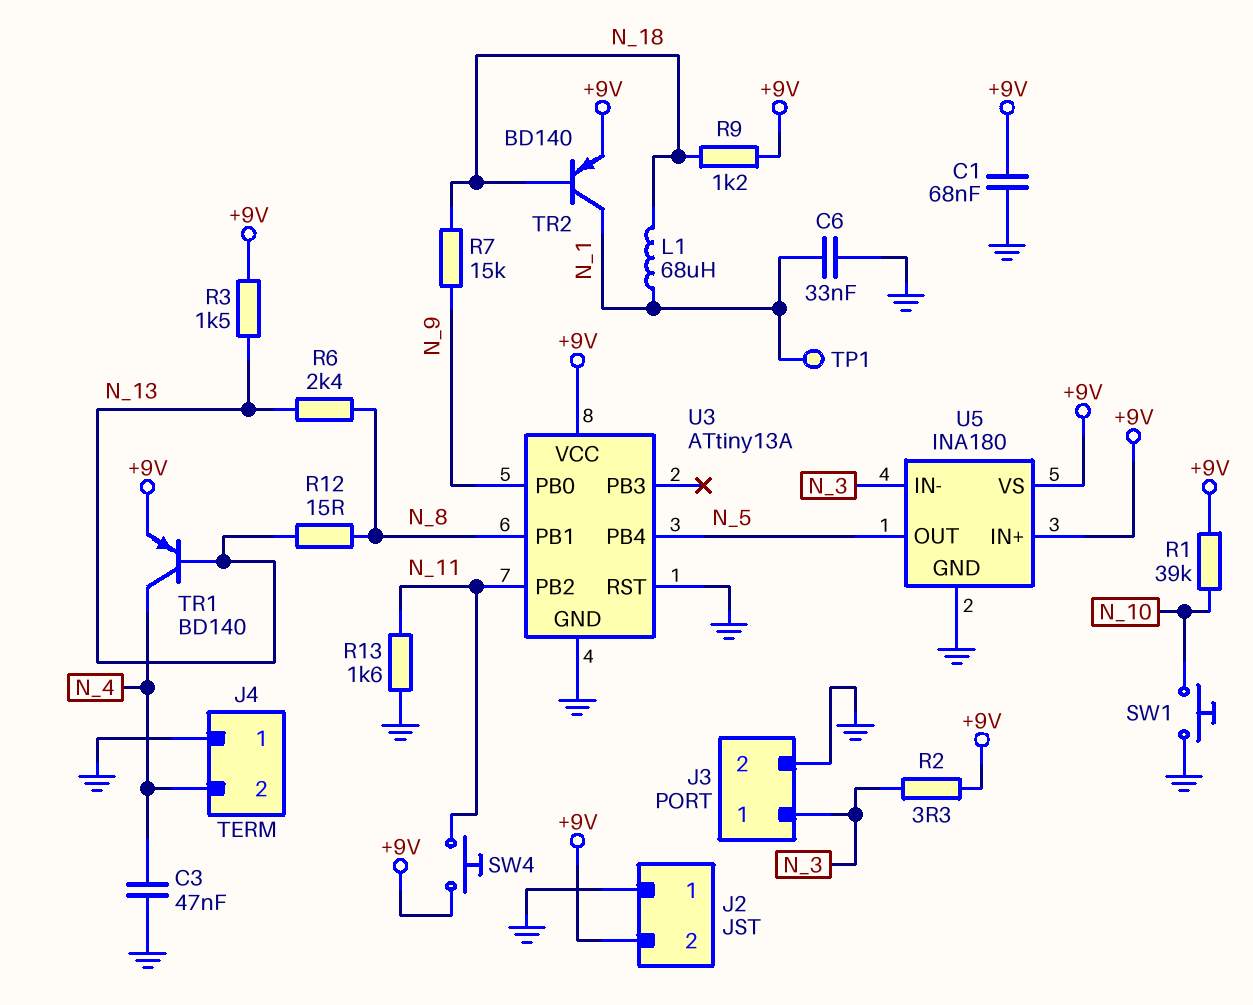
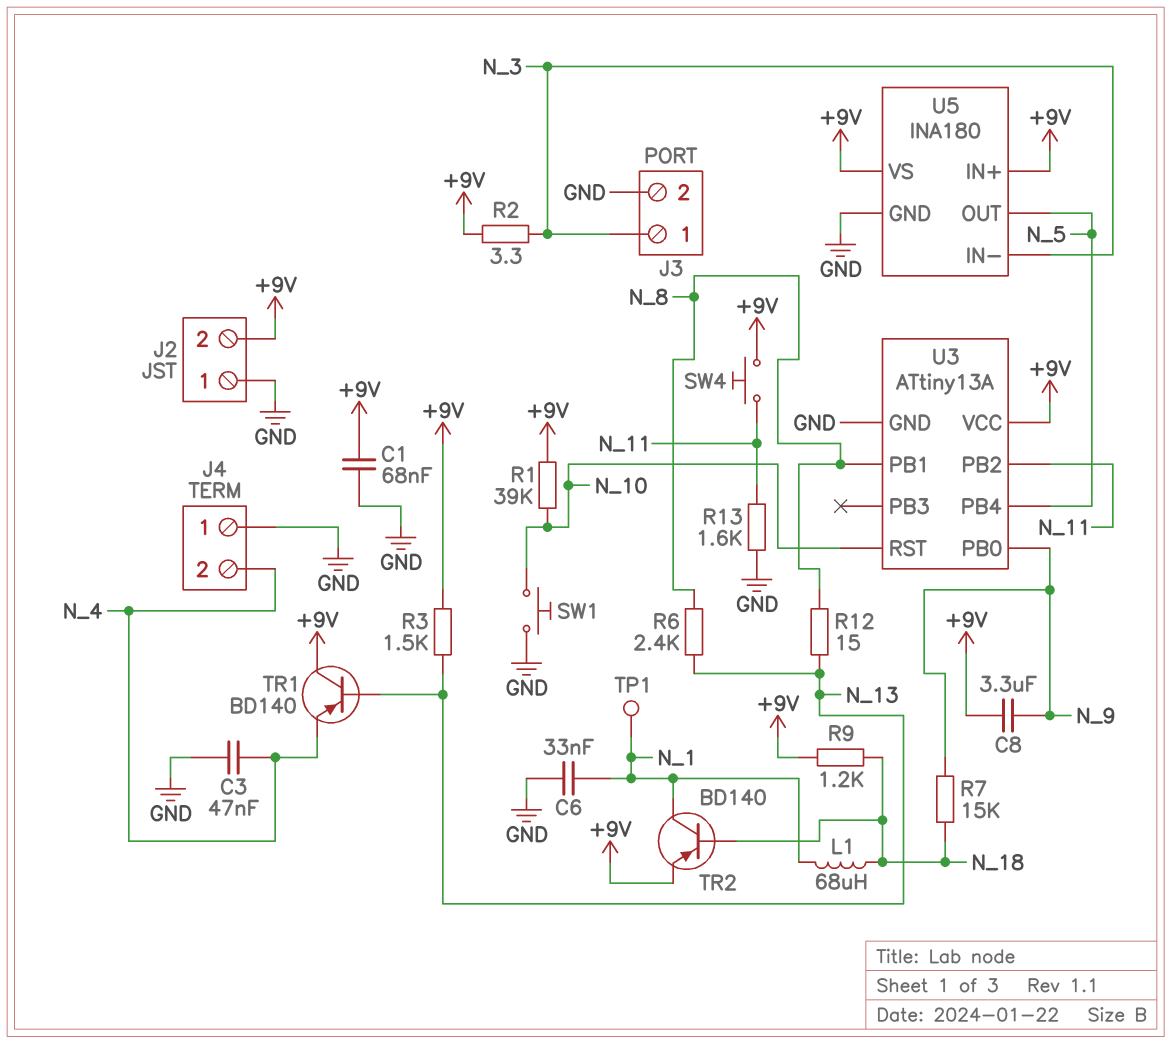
C8: none -> 3.3uF (+9V, N_9)
TR1: PNP BD140 (B N_13, C N_4, E +9V) -> PNP BD140 (B N_13, C +9V, E N_4)
U3 pin RST: GND -> N_10

